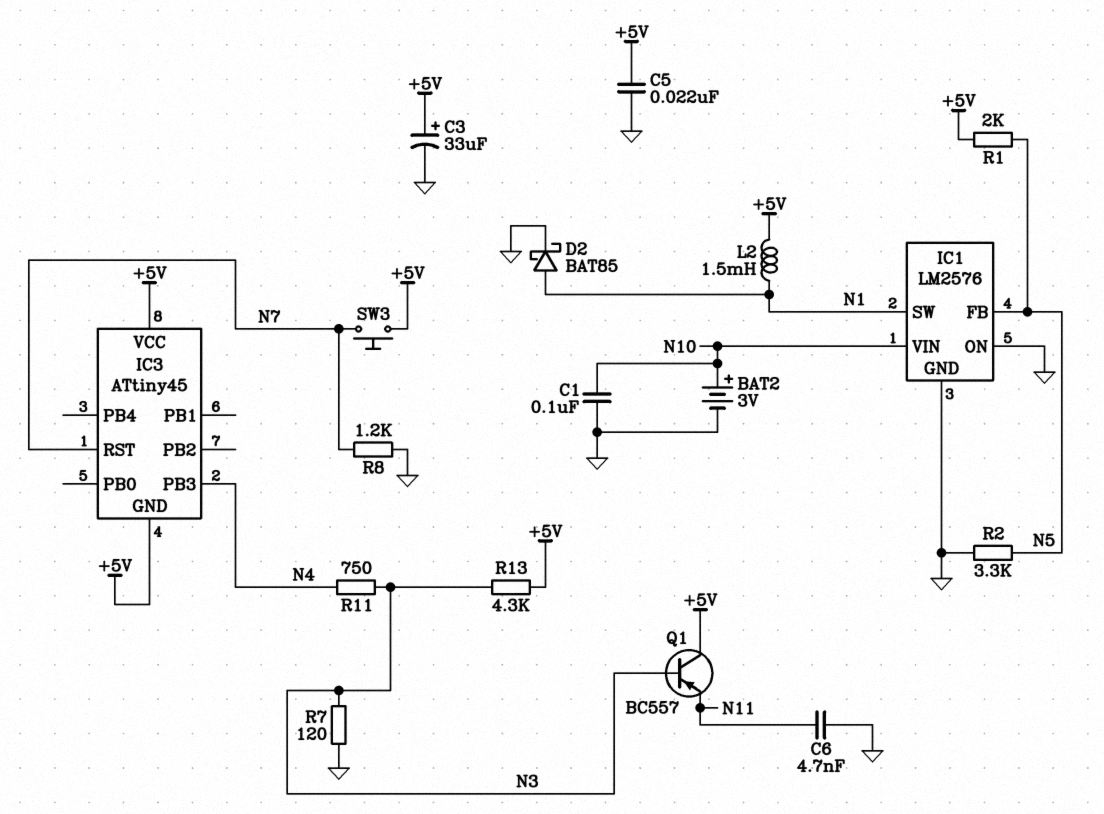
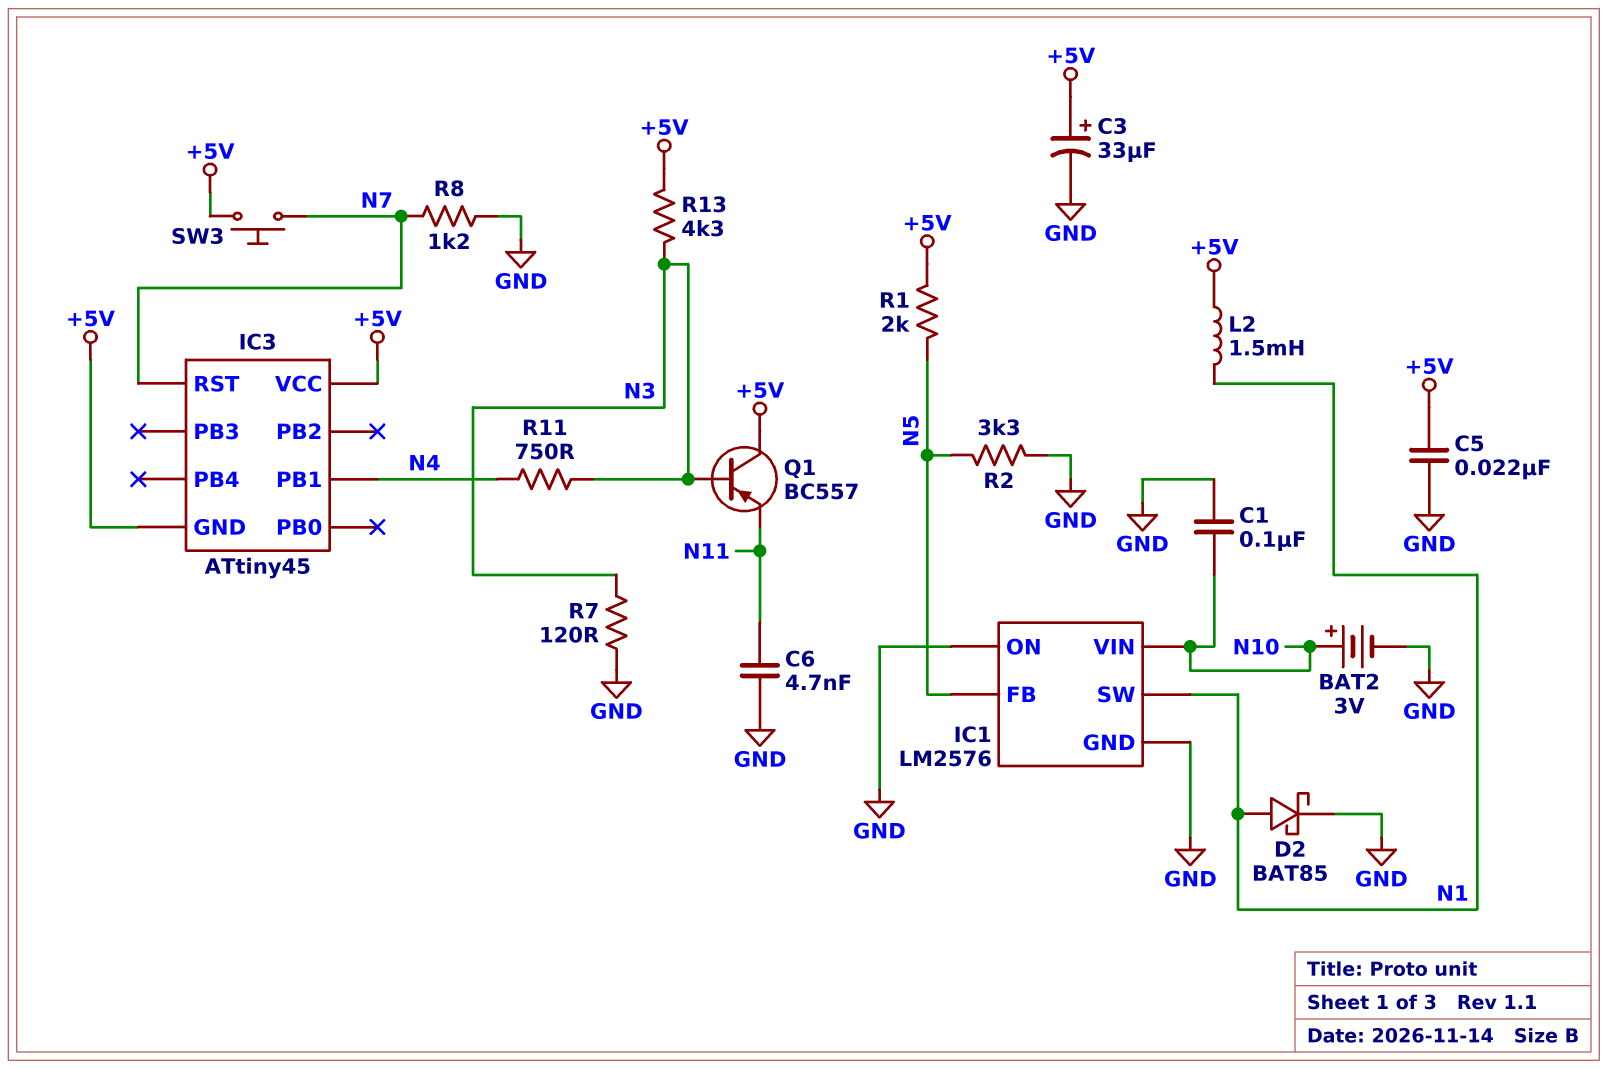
IC3 pin PB1: none -> N4
IC3 pin PB3: N4 -> none

